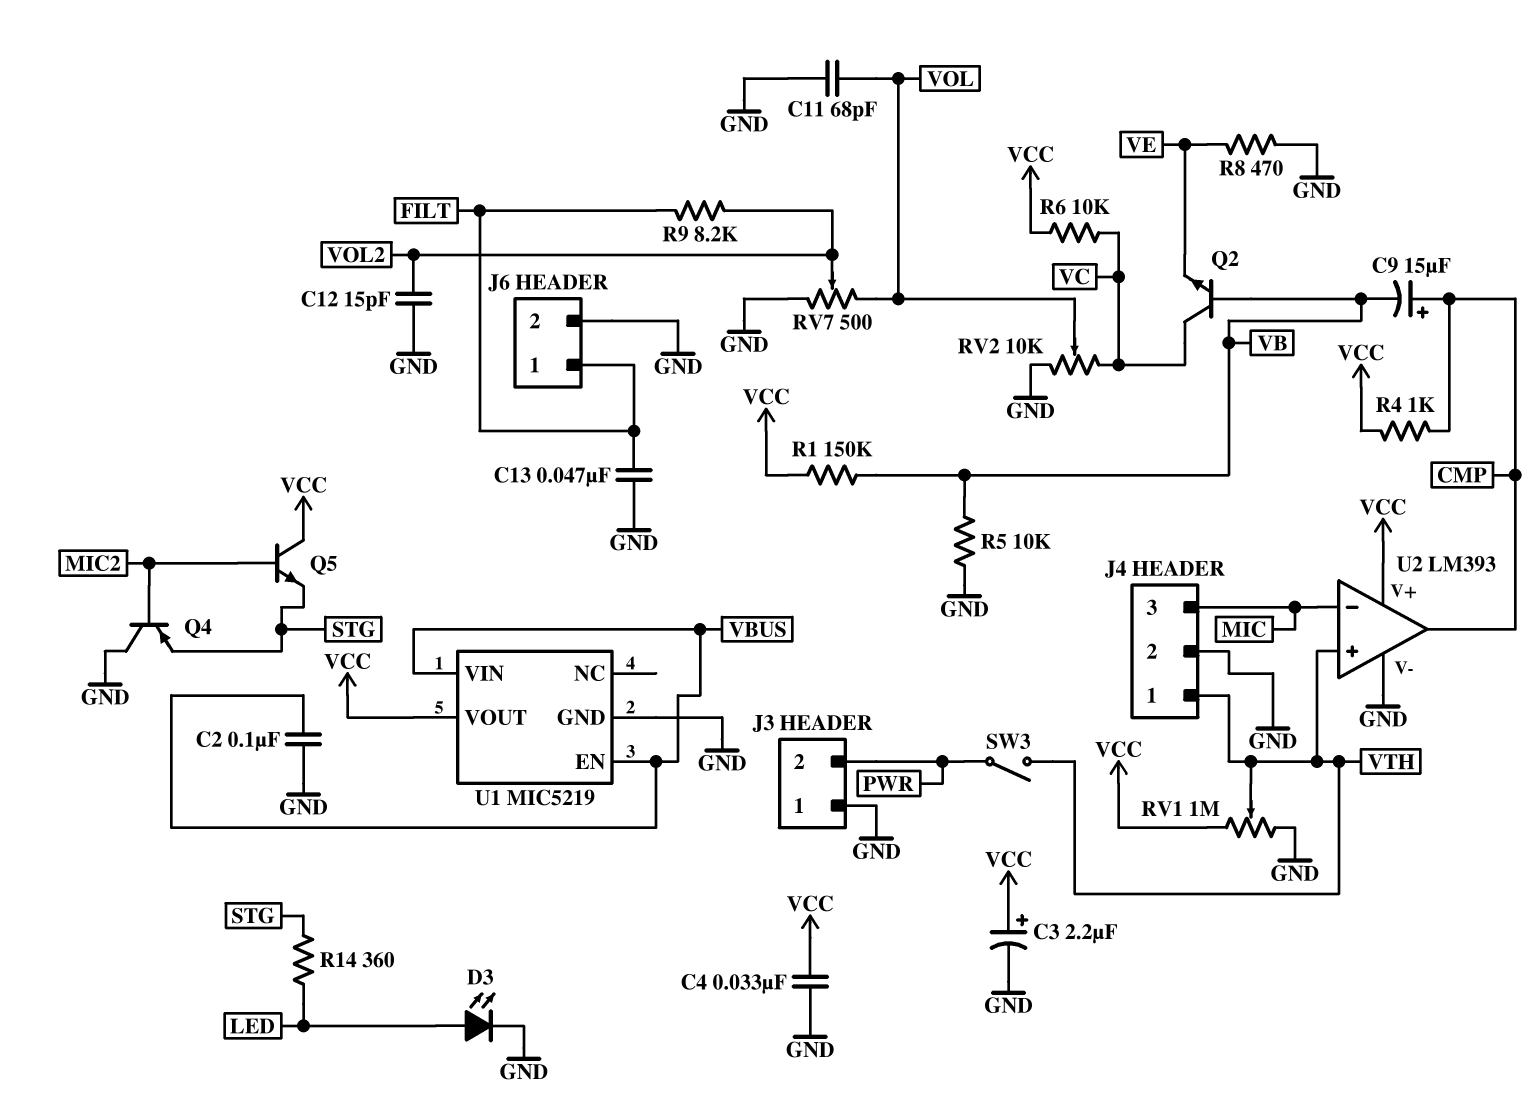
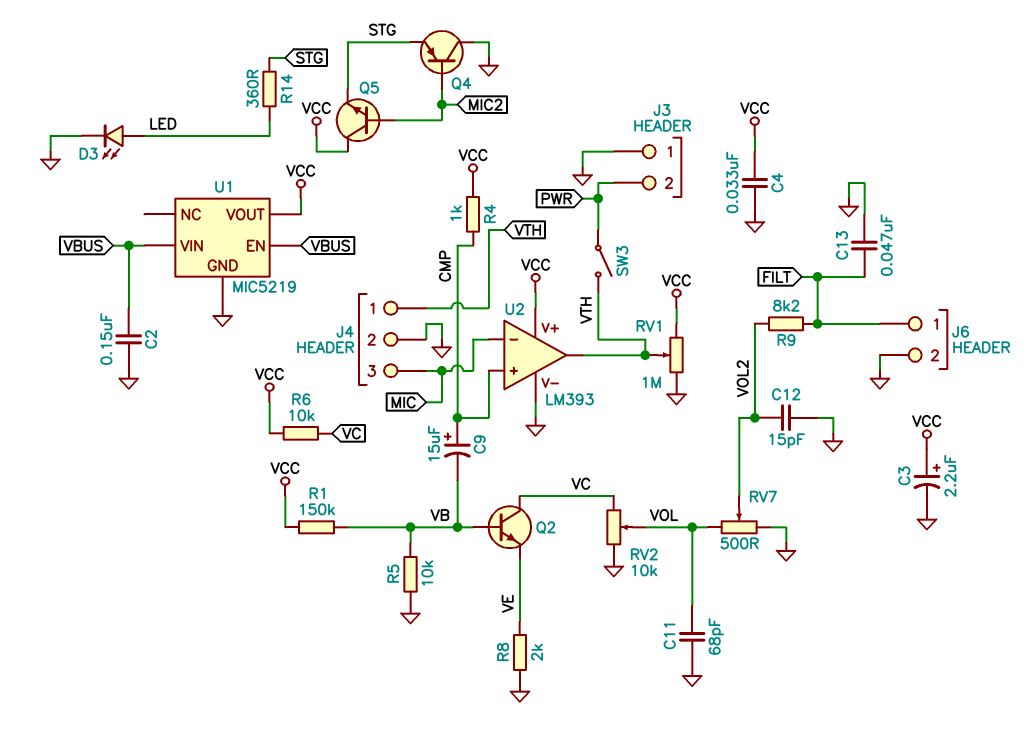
C2: 100nF (GND, VBUS) -> 150nF (GND, VBUS)
R8: 470 (GND, VE) -> 2k (GND, VE)
U2 pin in+: VTH -> CMP
U2 pin out: CMP -> VTH

